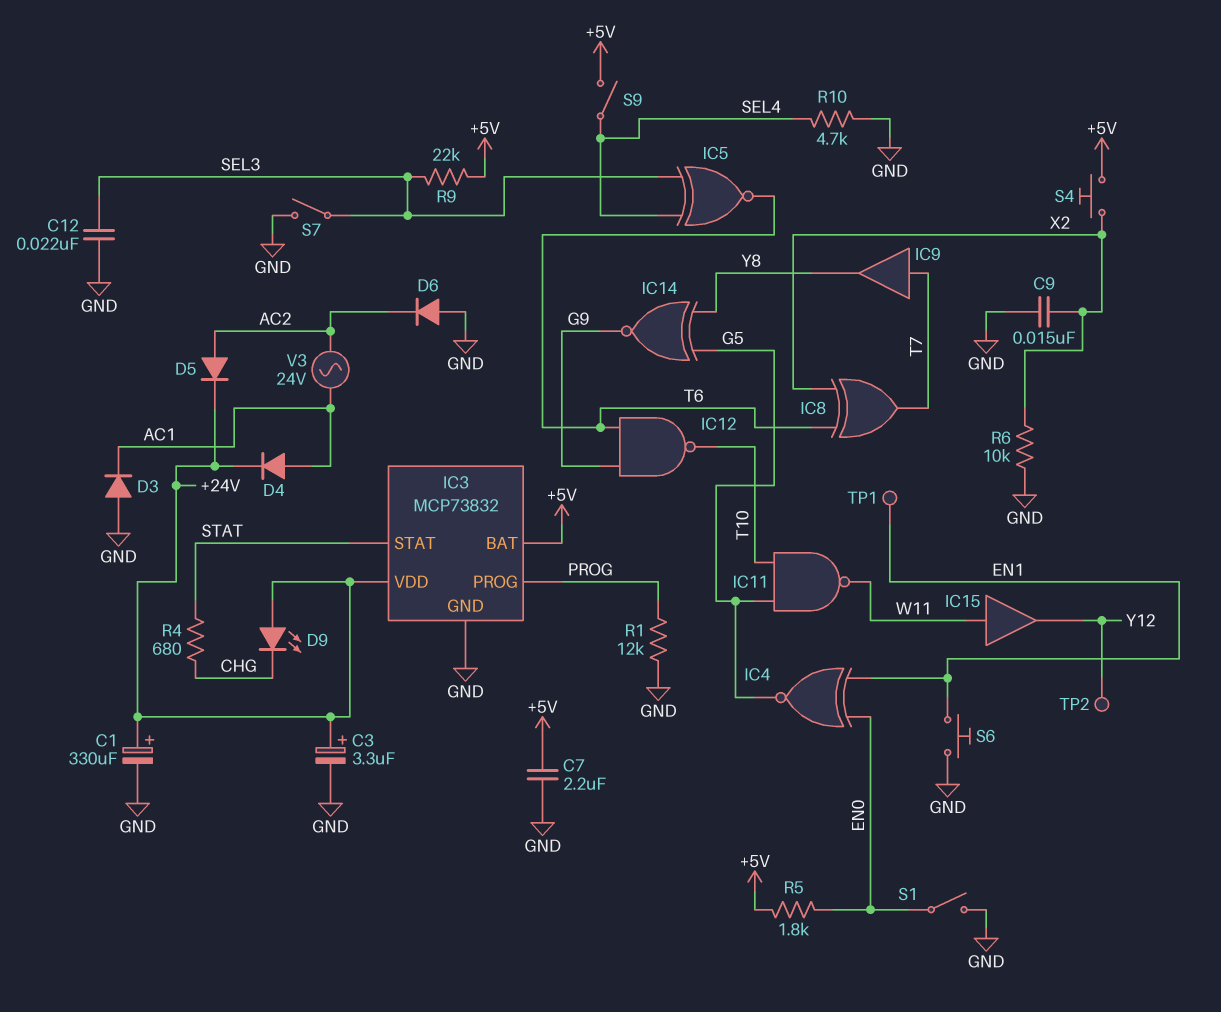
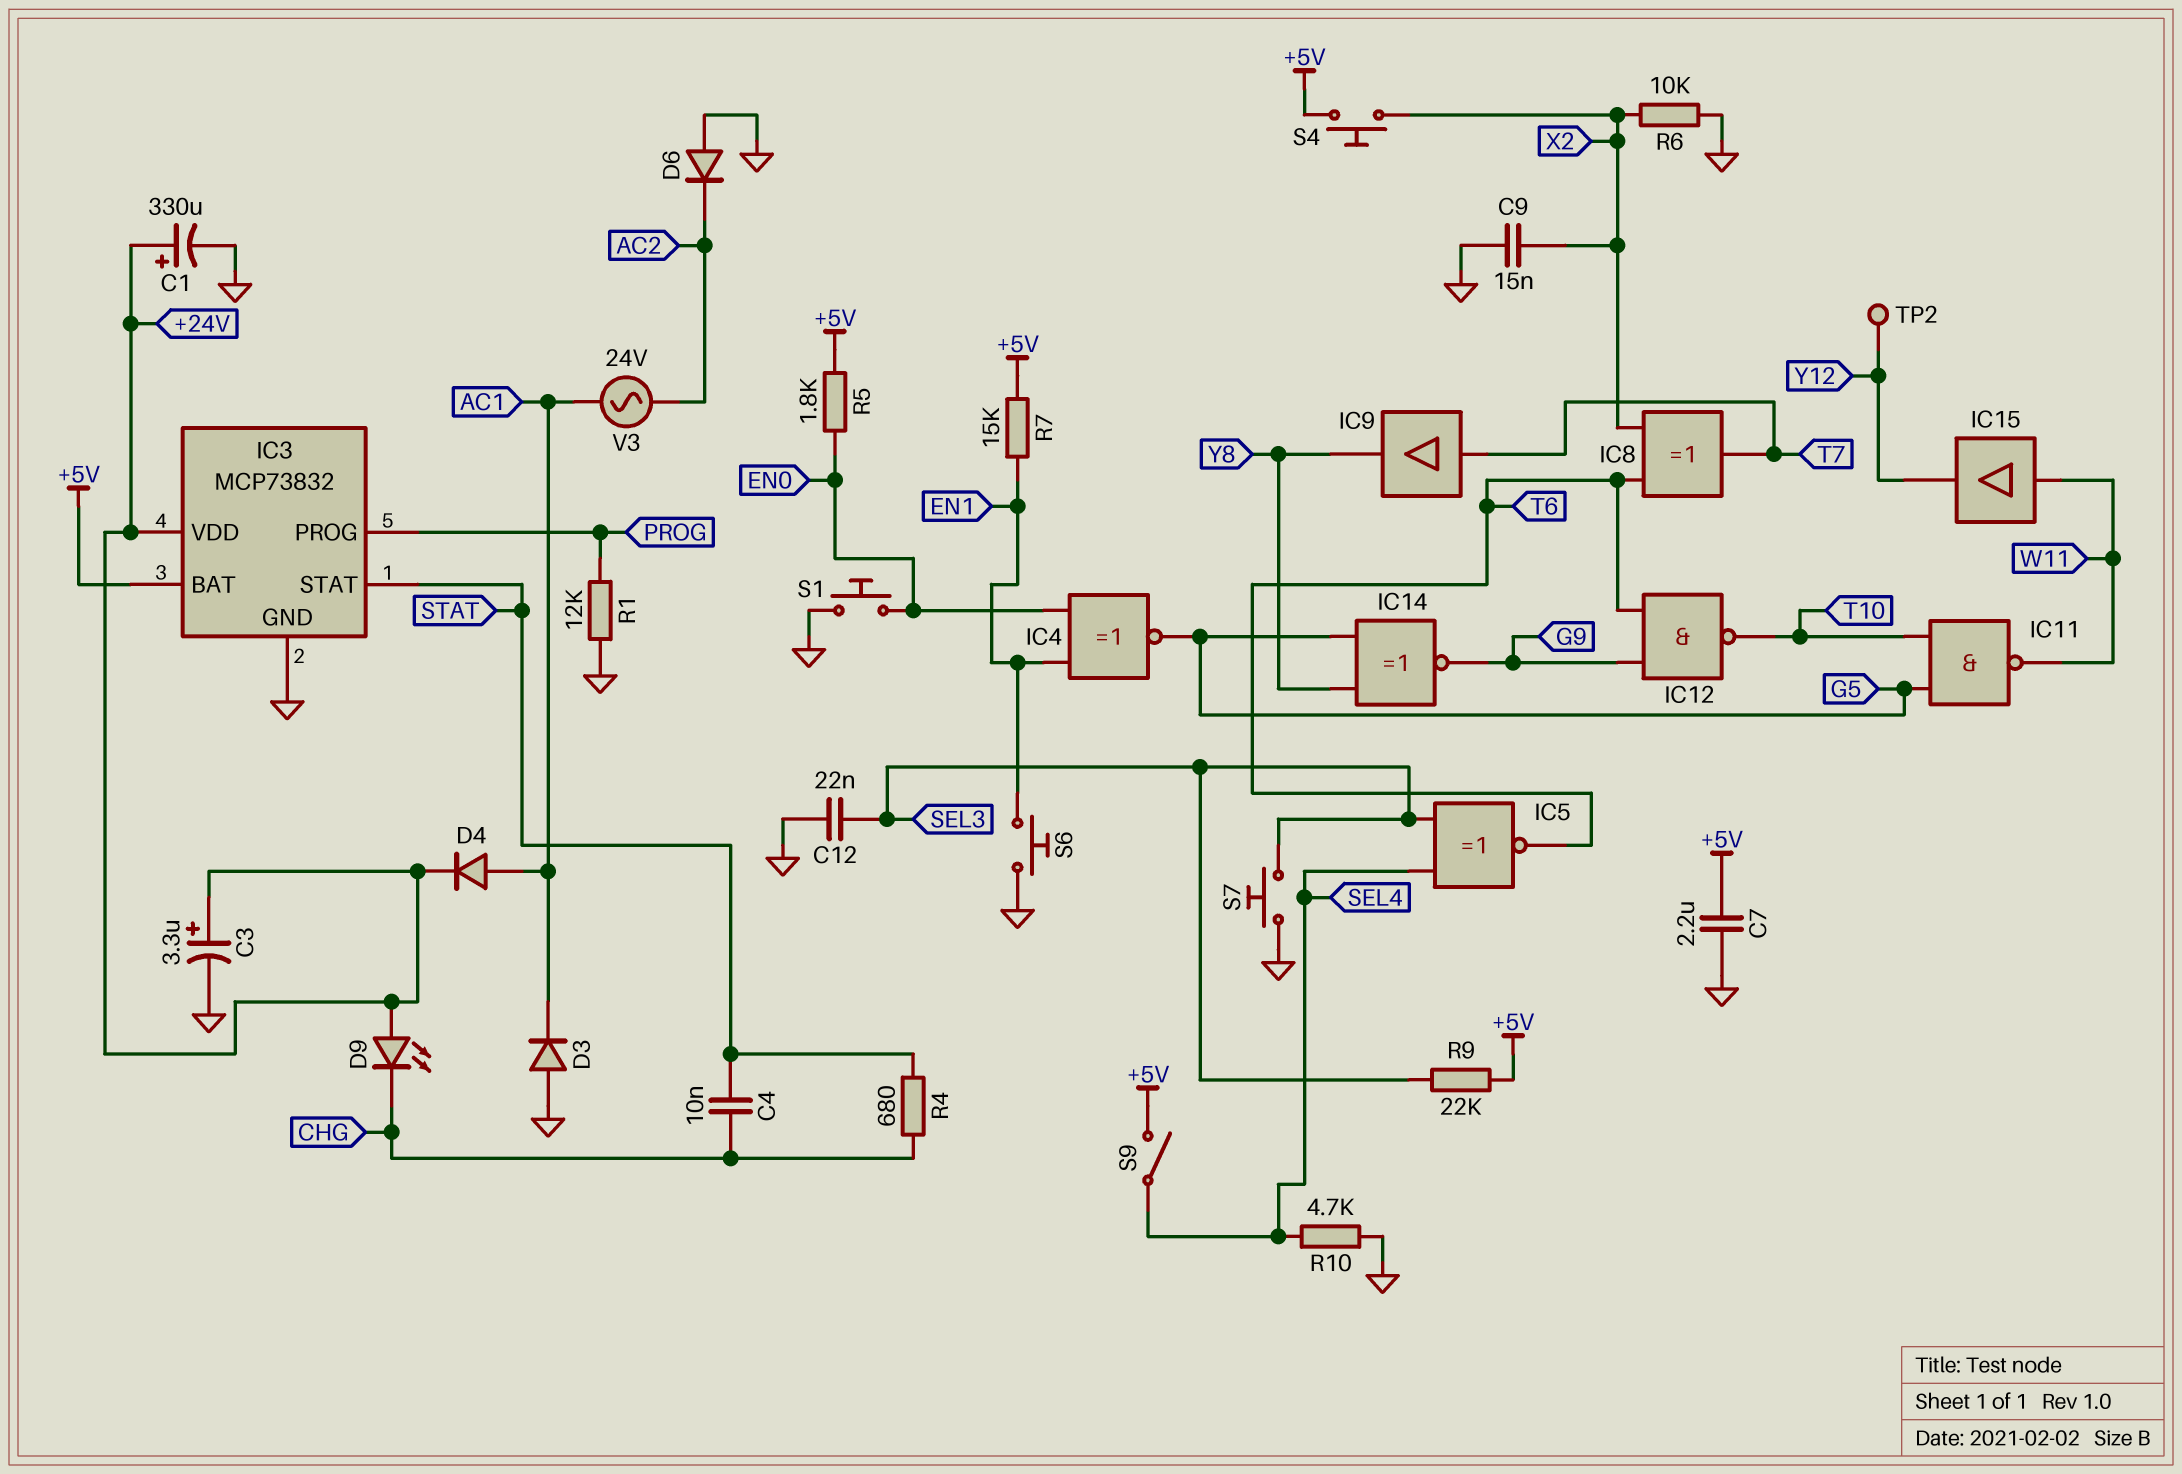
C4: none -> 10nF (CHG, STAT)
D5: diode (A AC2, K +24V) -> none
R7: none -> 15k (+5V, EN1)
S1: switch (EN0, GND) -> button (EN0, GND)
S7: switch (GND, SEL3) -> button (GND, SEL3)
TP1: test point (EN1) -> none

